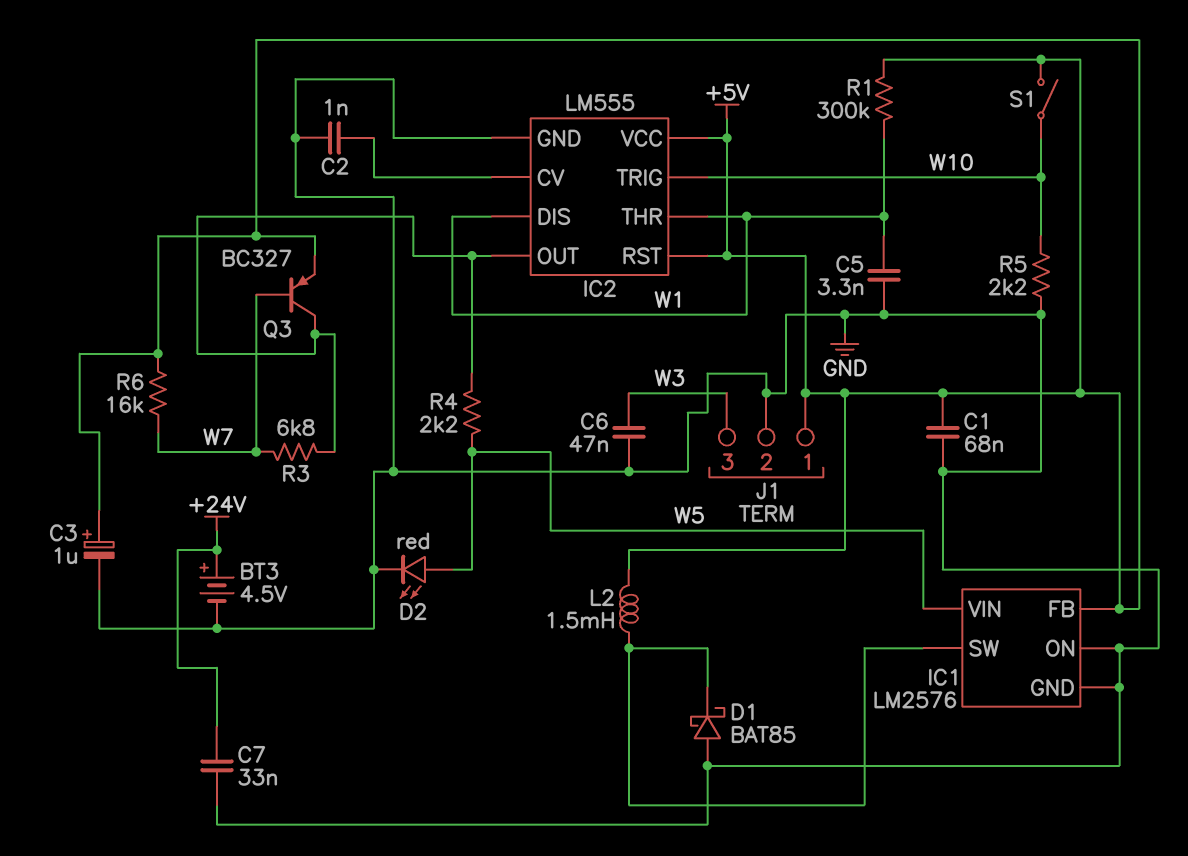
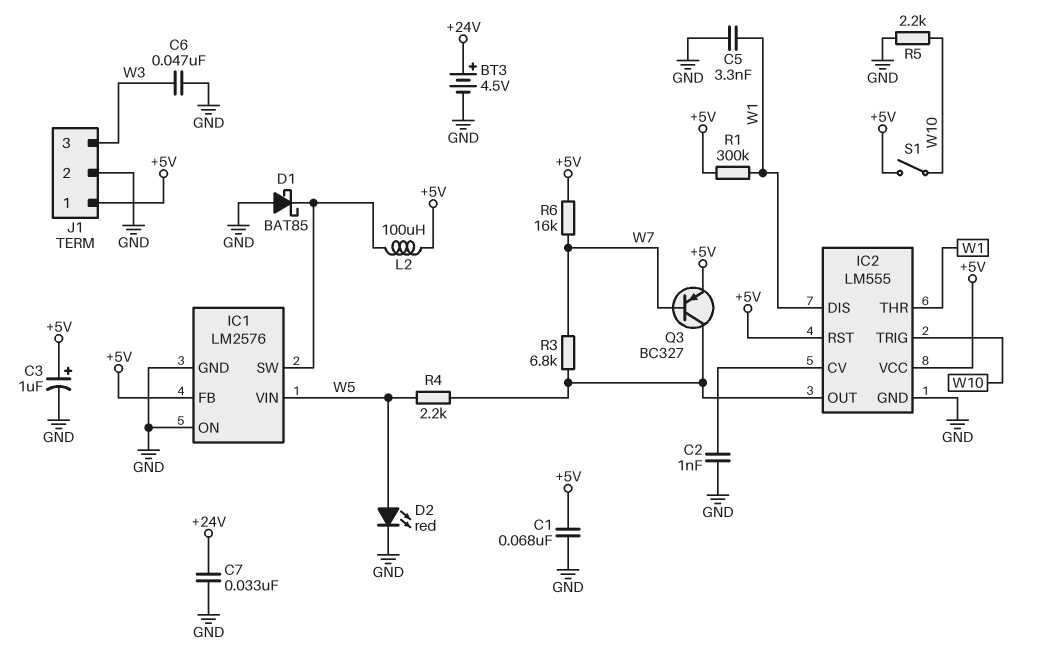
L2: 1.5mH (+5V, IC1/SW) -> 100uH (+5V, IC1/SW)

